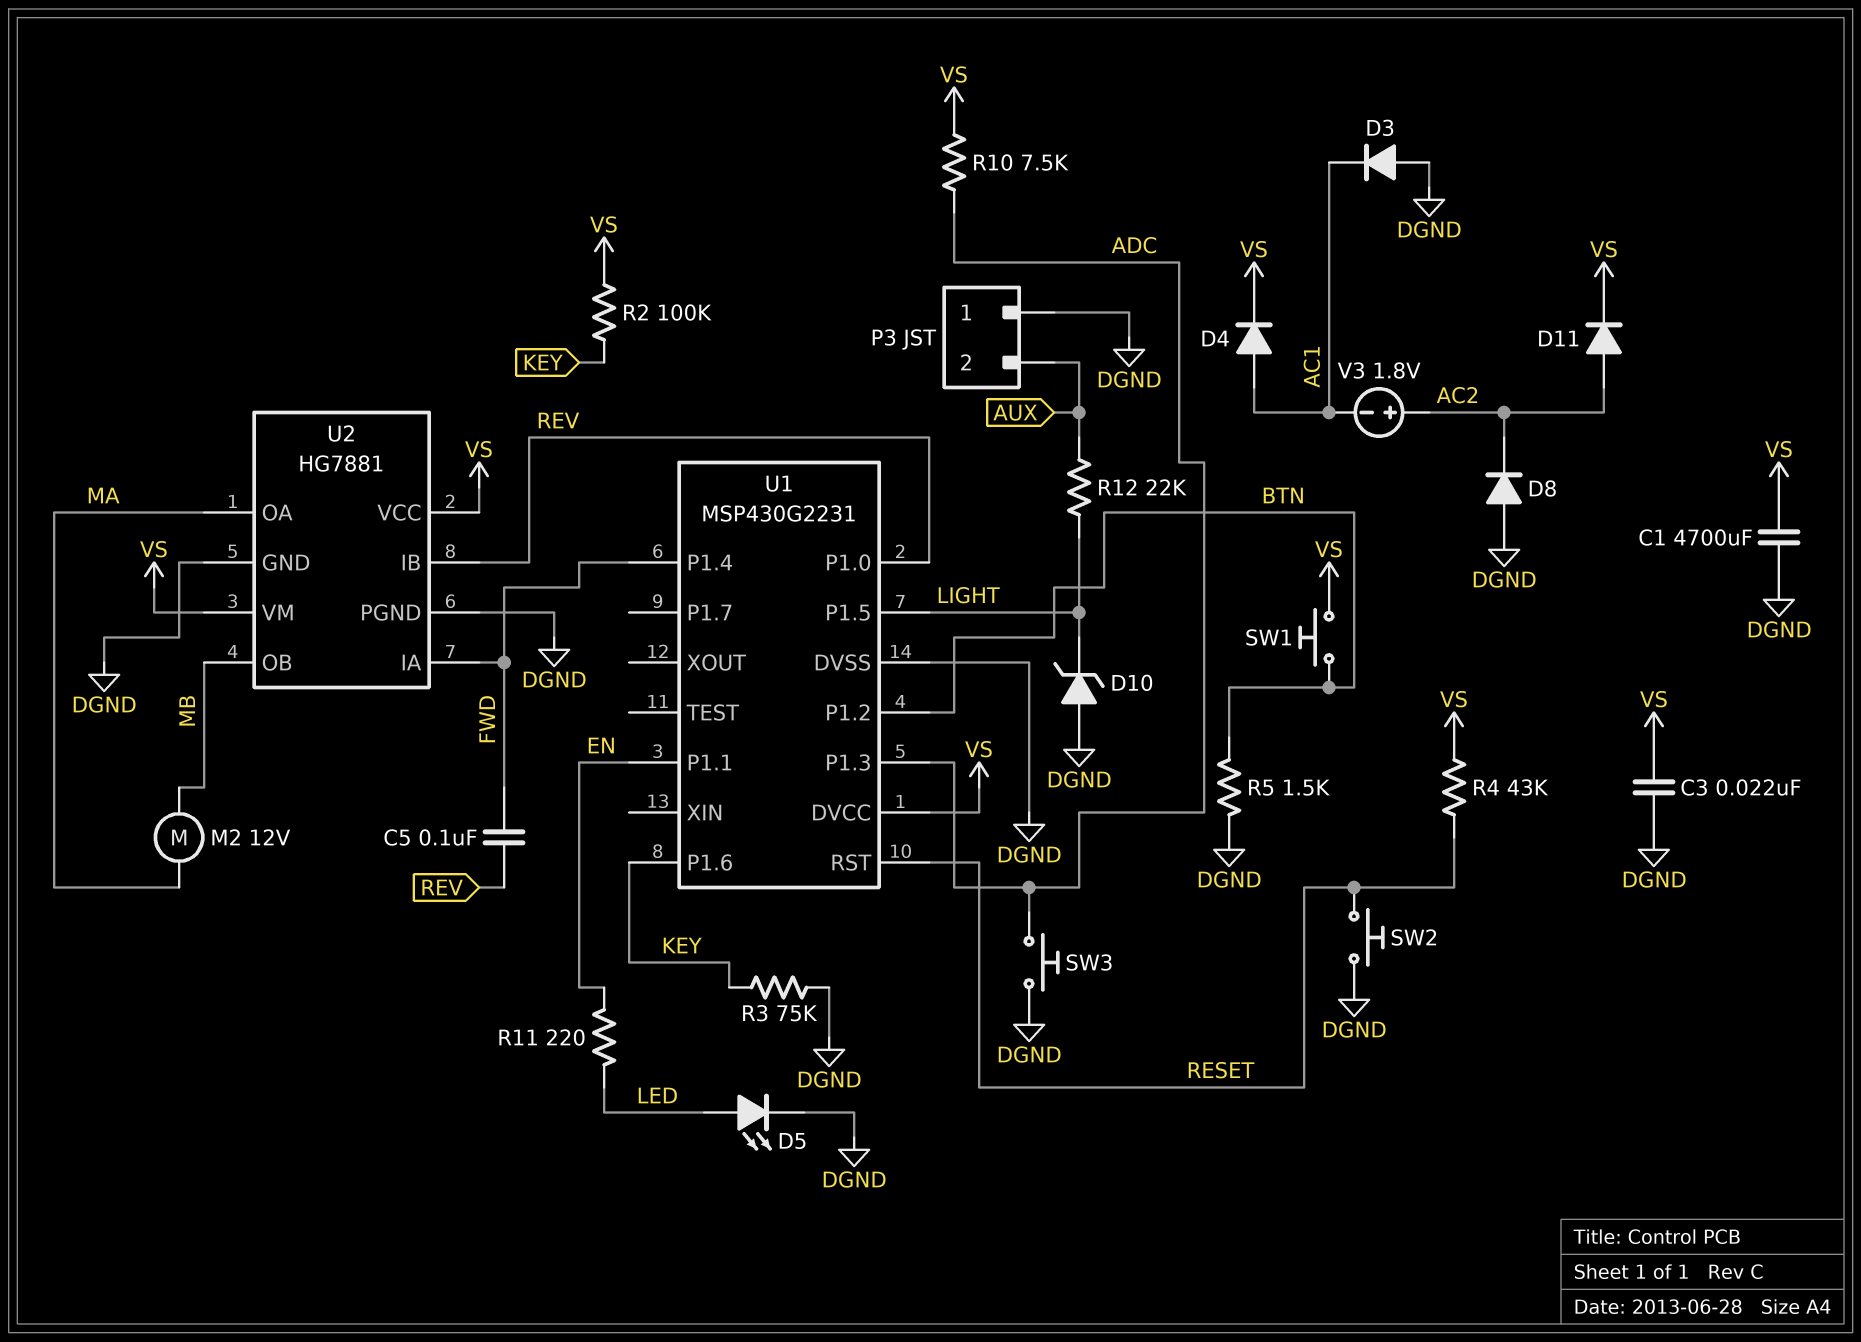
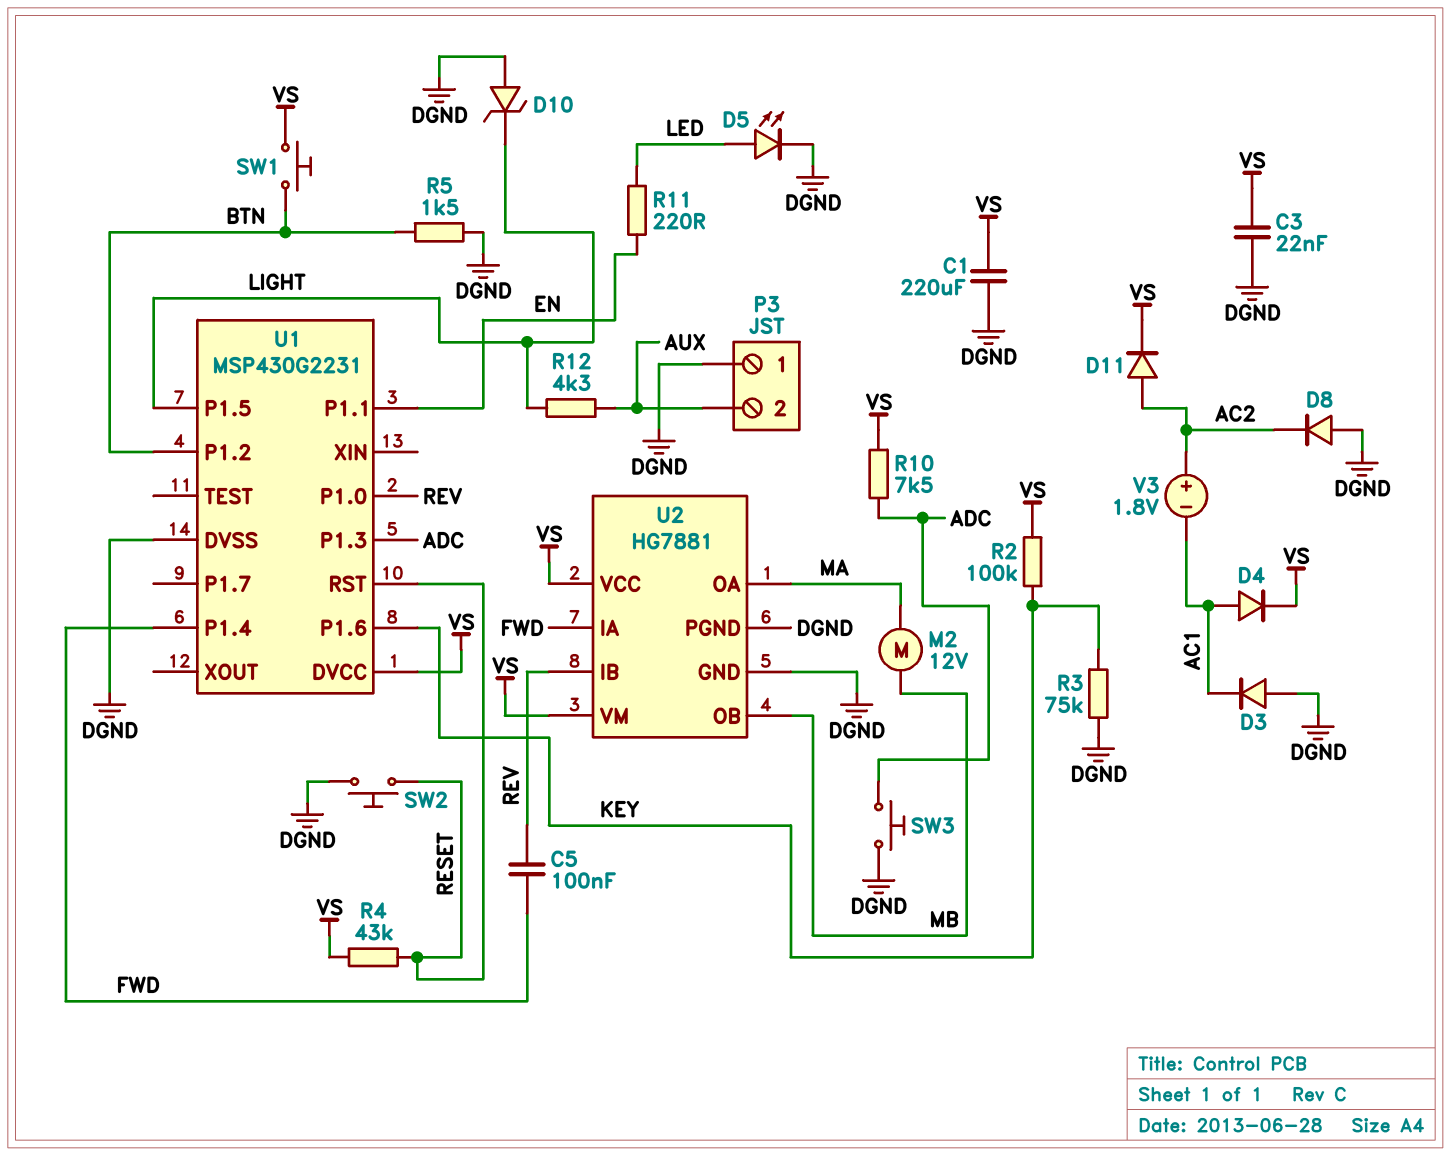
C1: 4700uF (DGND, VS) -> 220uF (DGND, VS)
R12: 22k (AUX, LIGHT) -> 4.3k (AUX, LIGHT)

